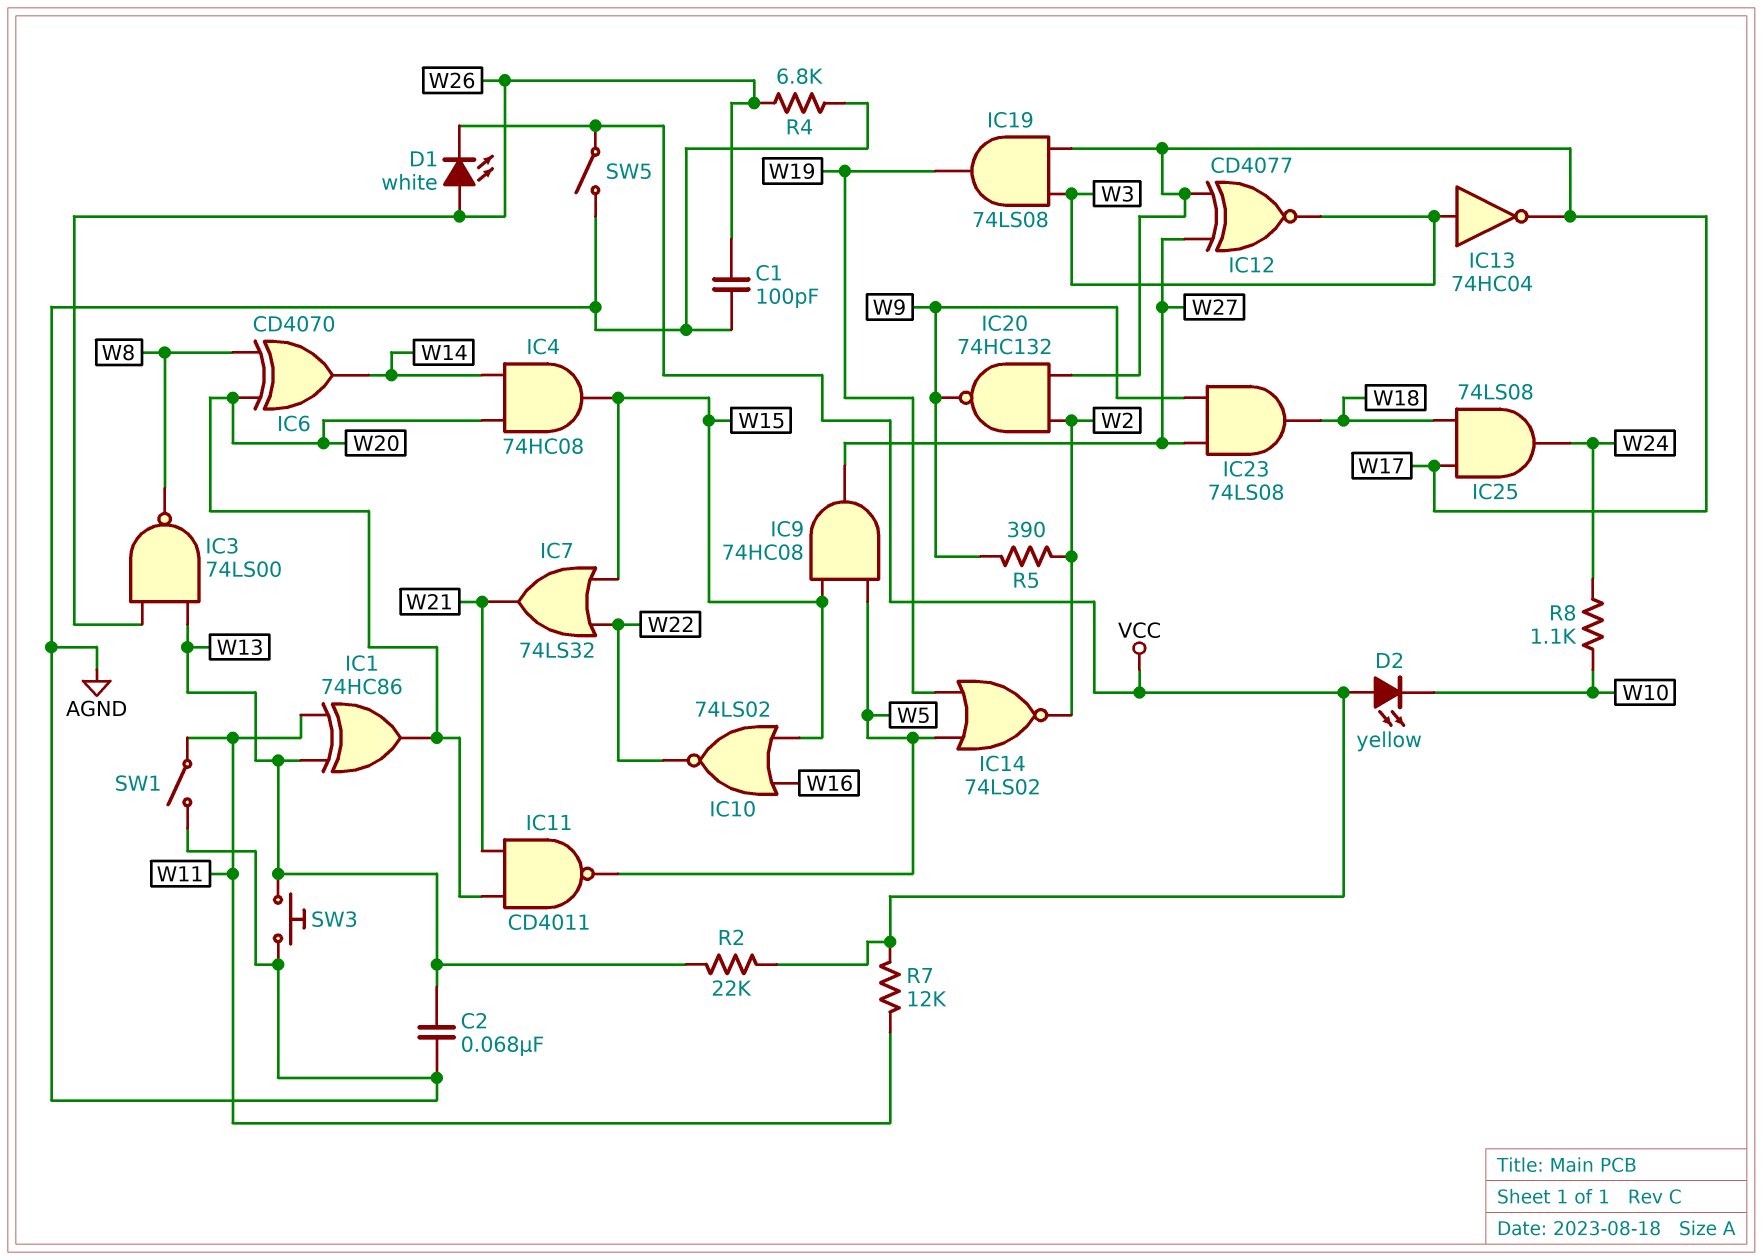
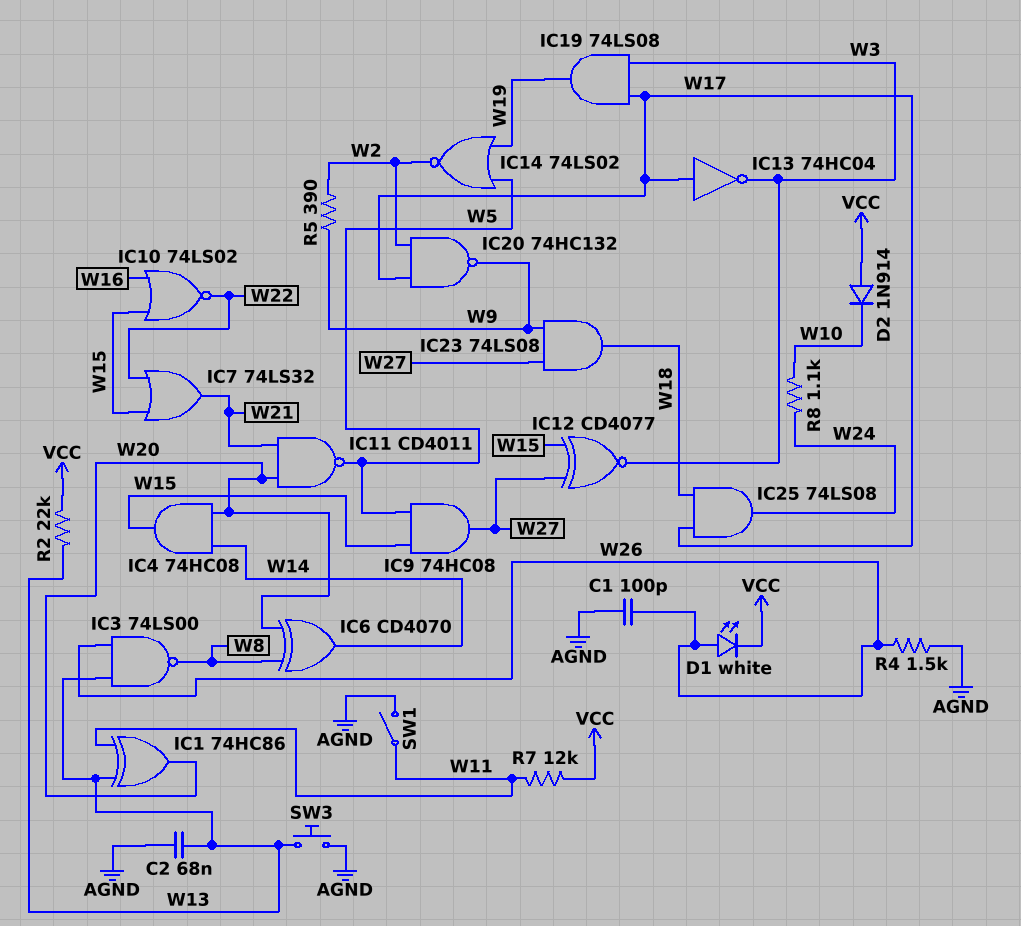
D2: LED yellow (A VCC, K W10) -> diode 1N914 (A VCC, K W10)
IC12: XNOR CD4077 (in W17, in W27, out W3) -> XNOR CD4077 (in W15, in W27, out W3)
IC13: NOT 74HC04 (in W3, out W17) -> NOT 74HC04 (in W17, out W3)
R4: 6.8k (AGND, W26) -> 1.5k (AGND, W26)
SW5: switch (AGND, VCC) -> none

